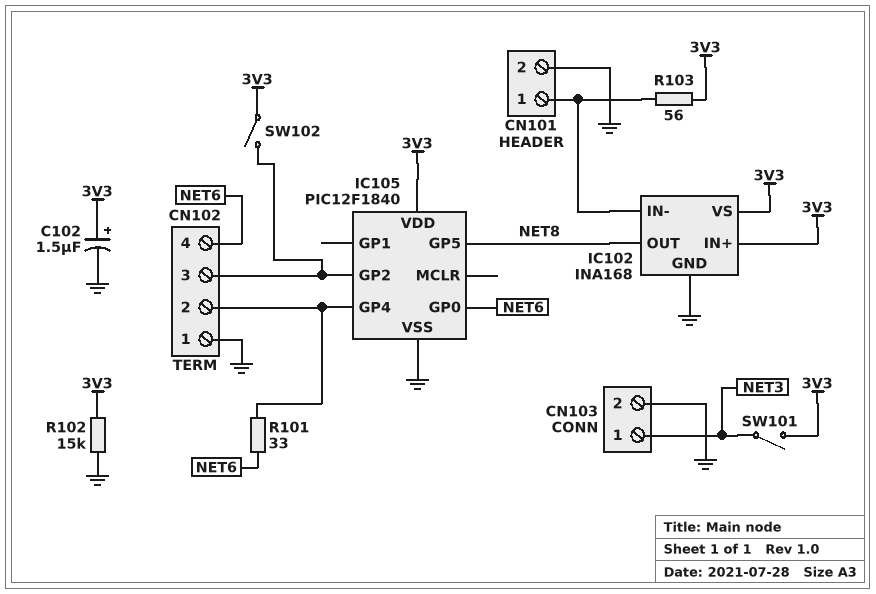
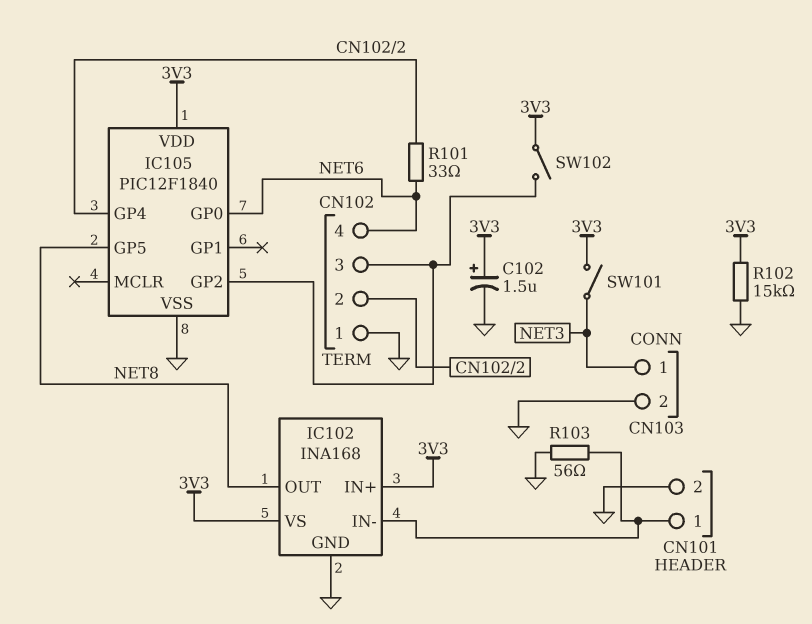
R103: 56 (3V3, CN101/1) -> 56 (CN101/1, GND)

